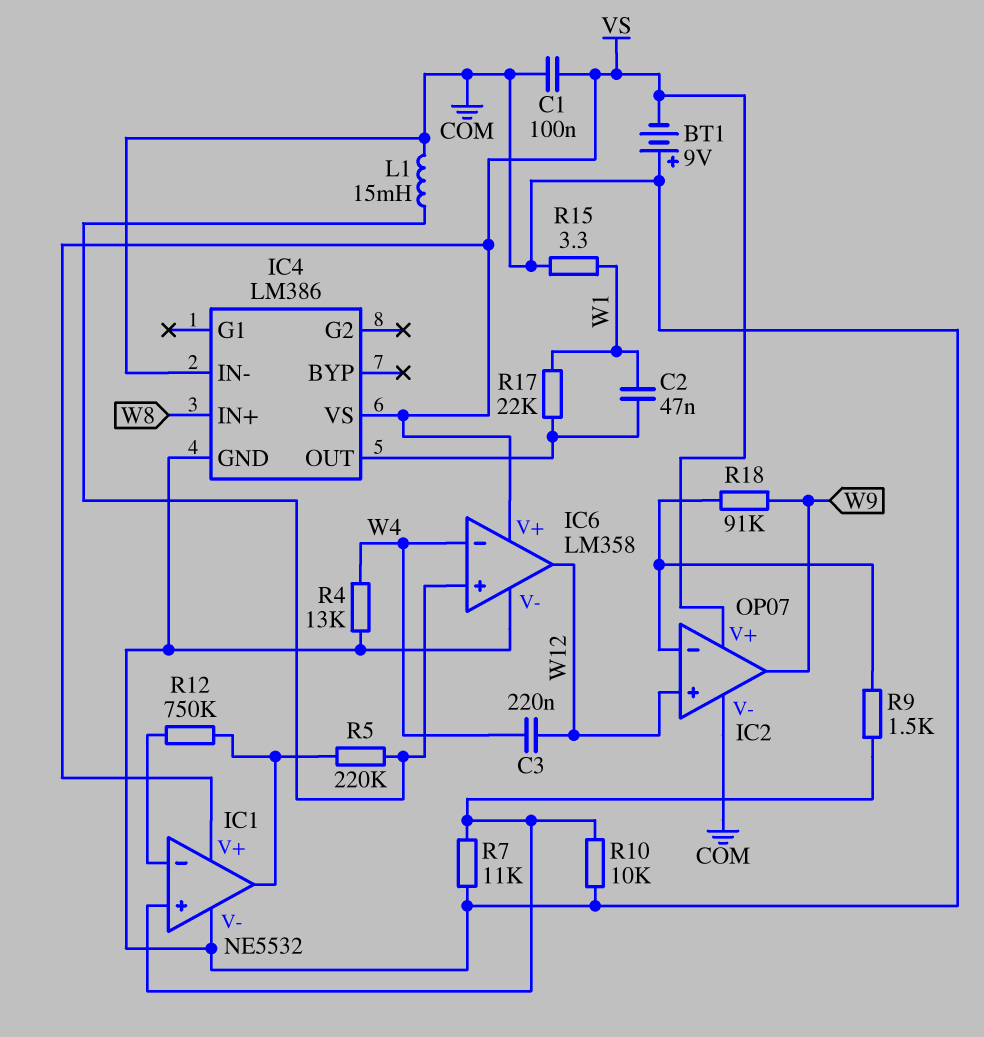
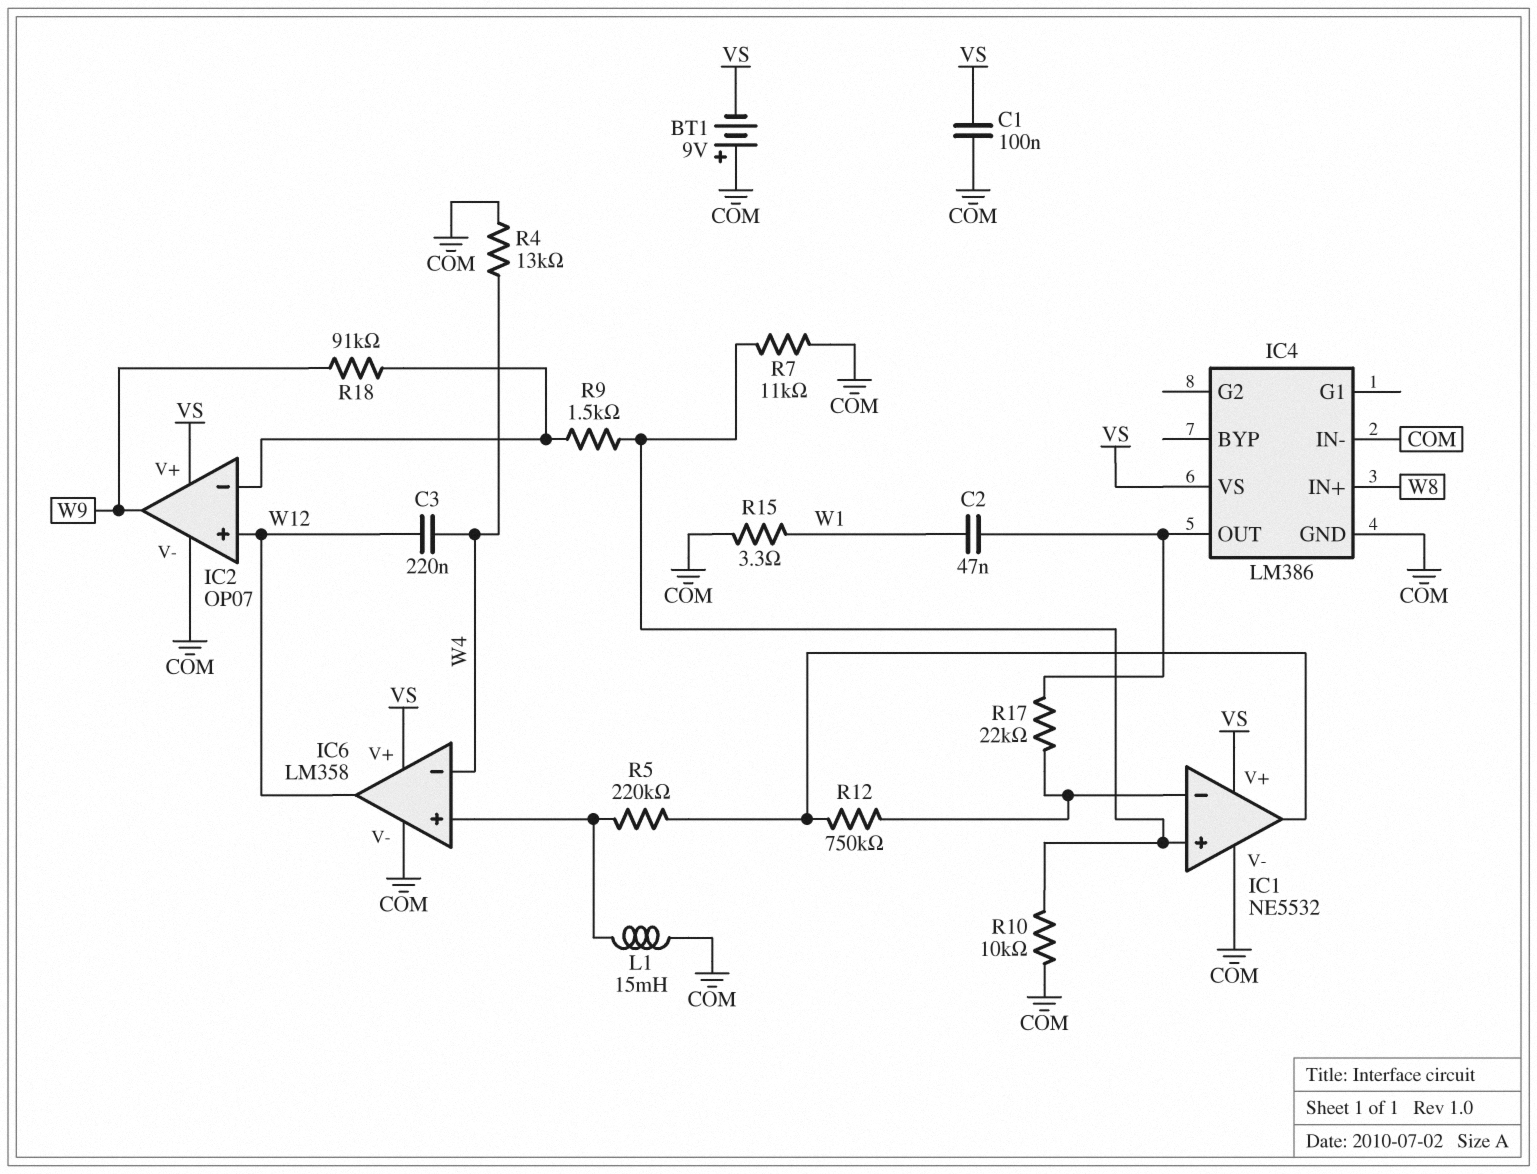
R17: 22k (IC4/OUT, W1) -> 22k (IC1/in-, IC4/OUT)

